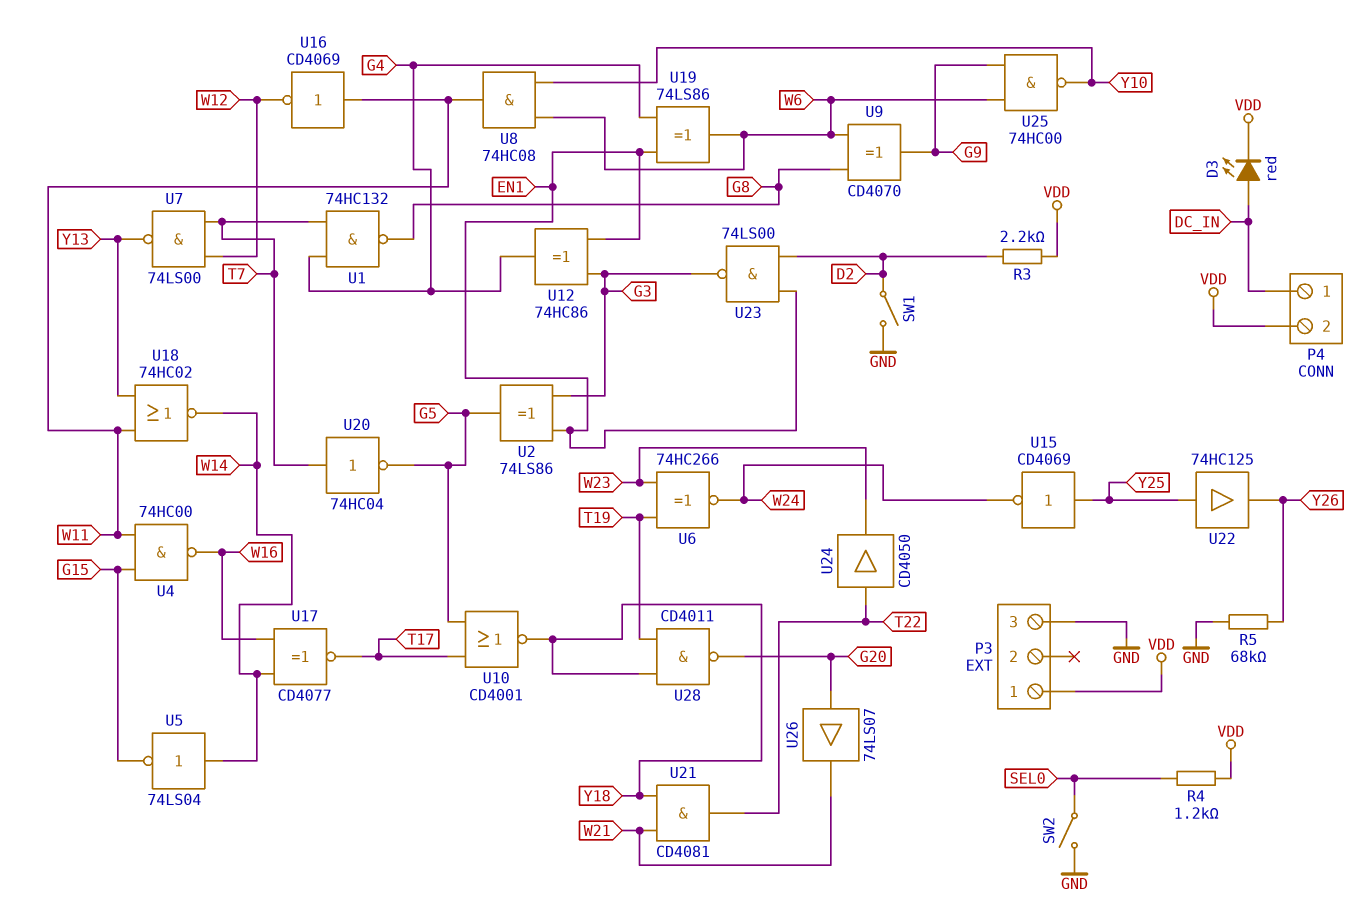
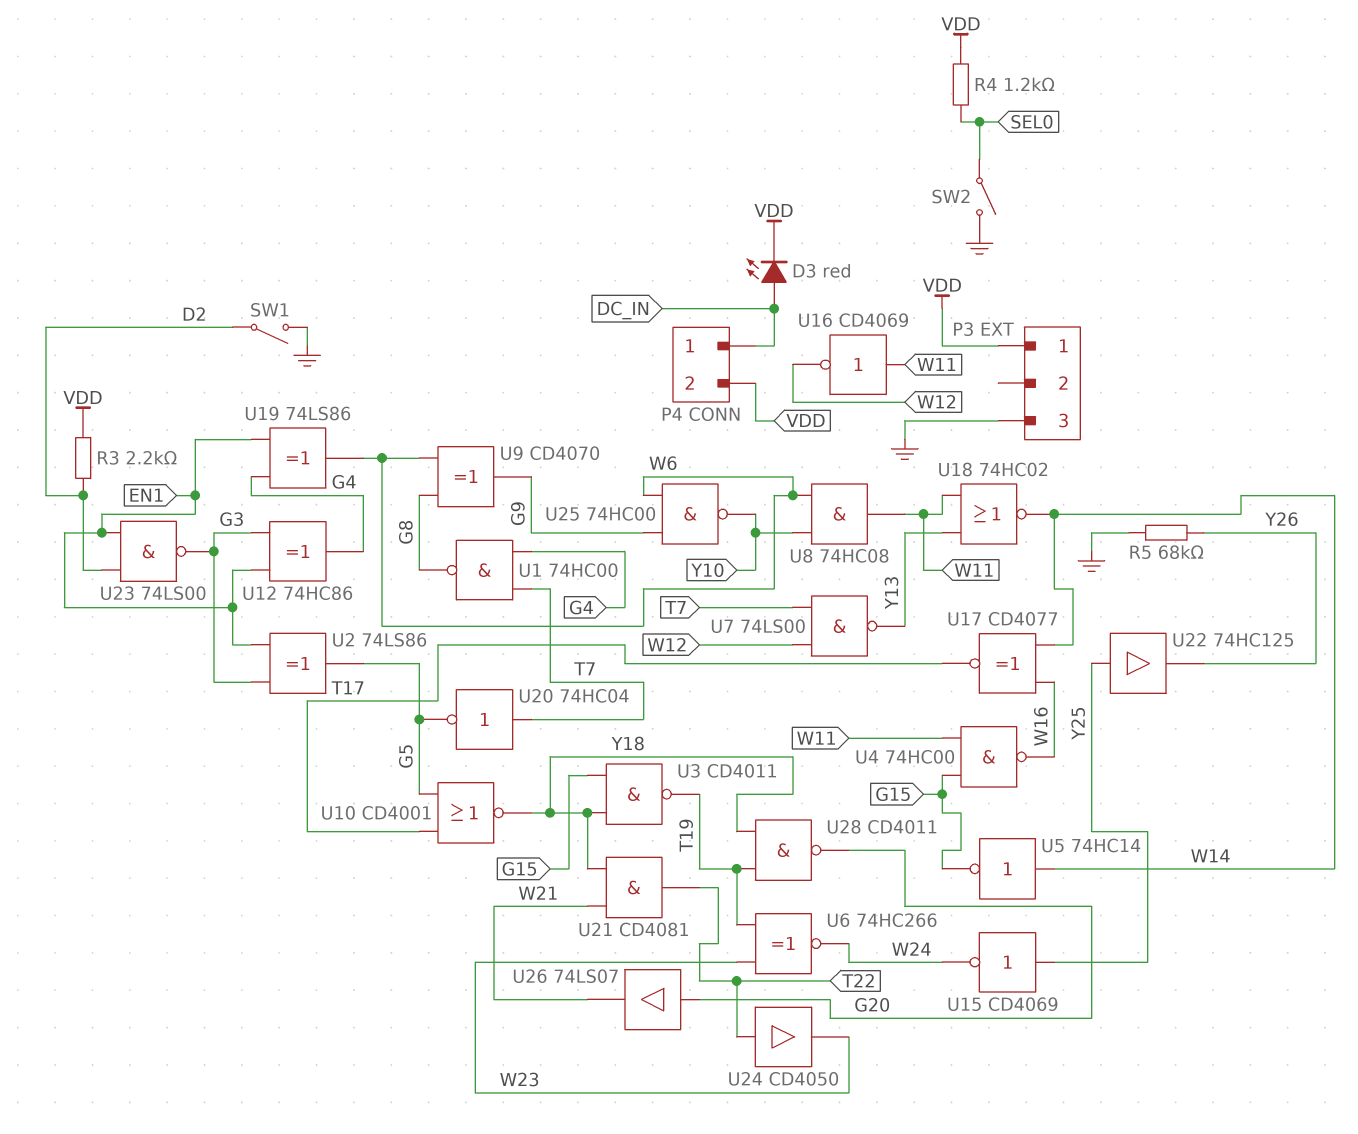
U1: NAND 74HC132 (in G4, in T7, out G8) -> NAND 74HC00 (in G4, in T7, out G8)
U3: none -> NAND CD4011 (in G15, in Y18, out T19)
U5: NOT 74LS04 (in W14, out G15) -> NOT 74HC14 (in W14, out G15)

